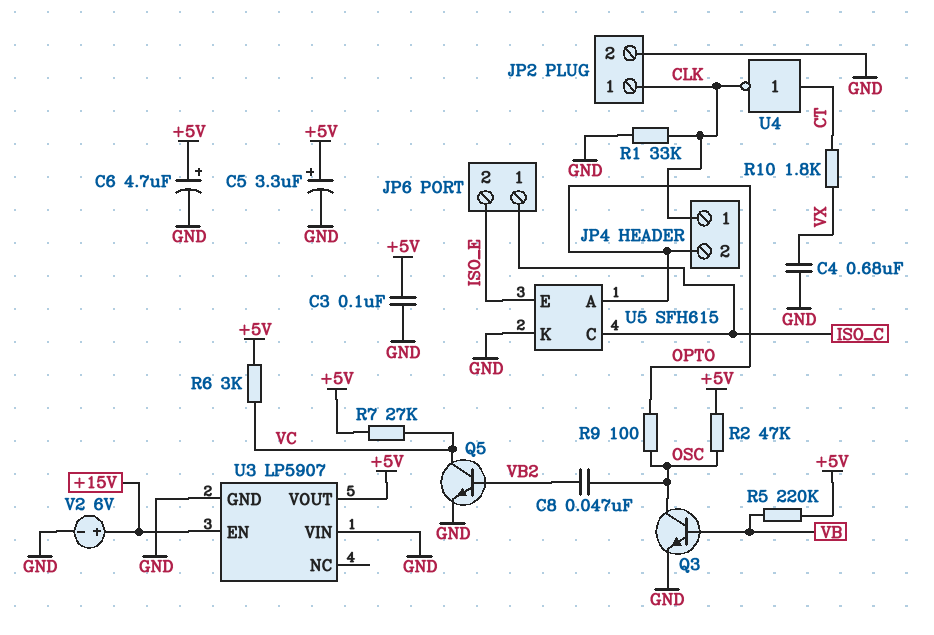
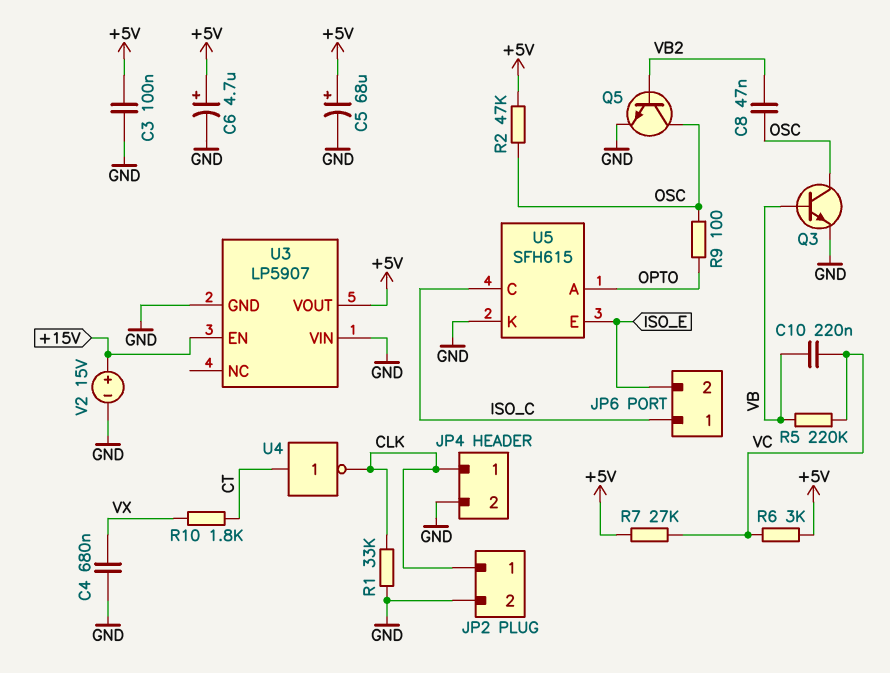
C5: 3.3uF (plus +5V, minus GND) -> 68uF (plus +5V, minus GND)
C10: none -> 220nF (VB, VC)
JP4 pin 2: OPTO -> GND
Q5: NPN (B VB2, C VC, E GND) -> NPN (B VB2, C OSC, E GND)
R5: 220k (+5V, VB) -> 220k (VB, VC)
V2: 6V (plus +15V, minus GND) -> 15V (plus +15V, minus GND)

